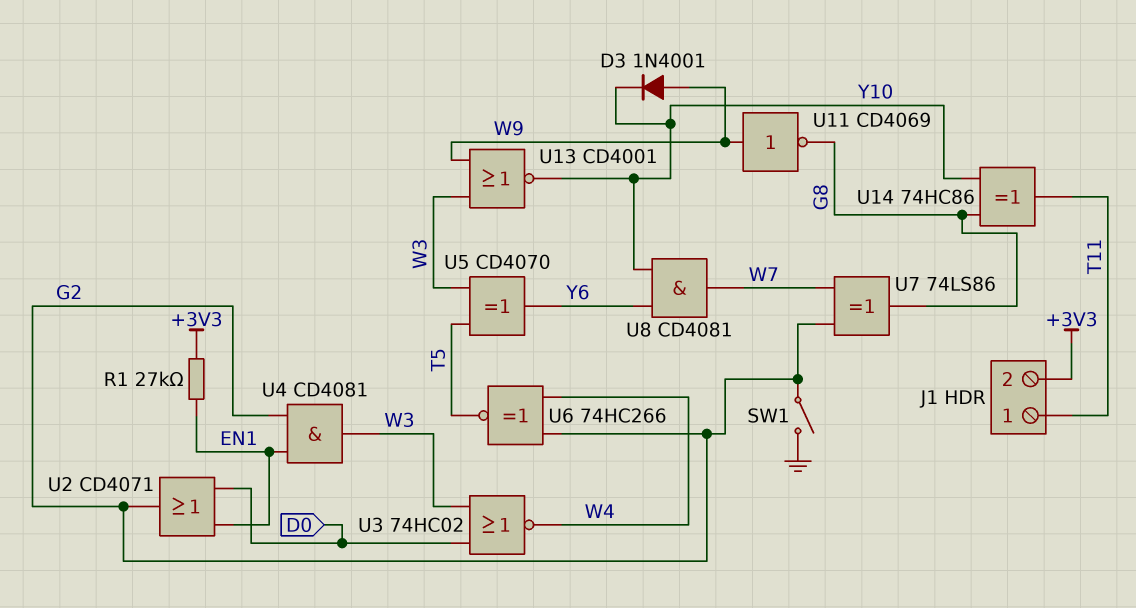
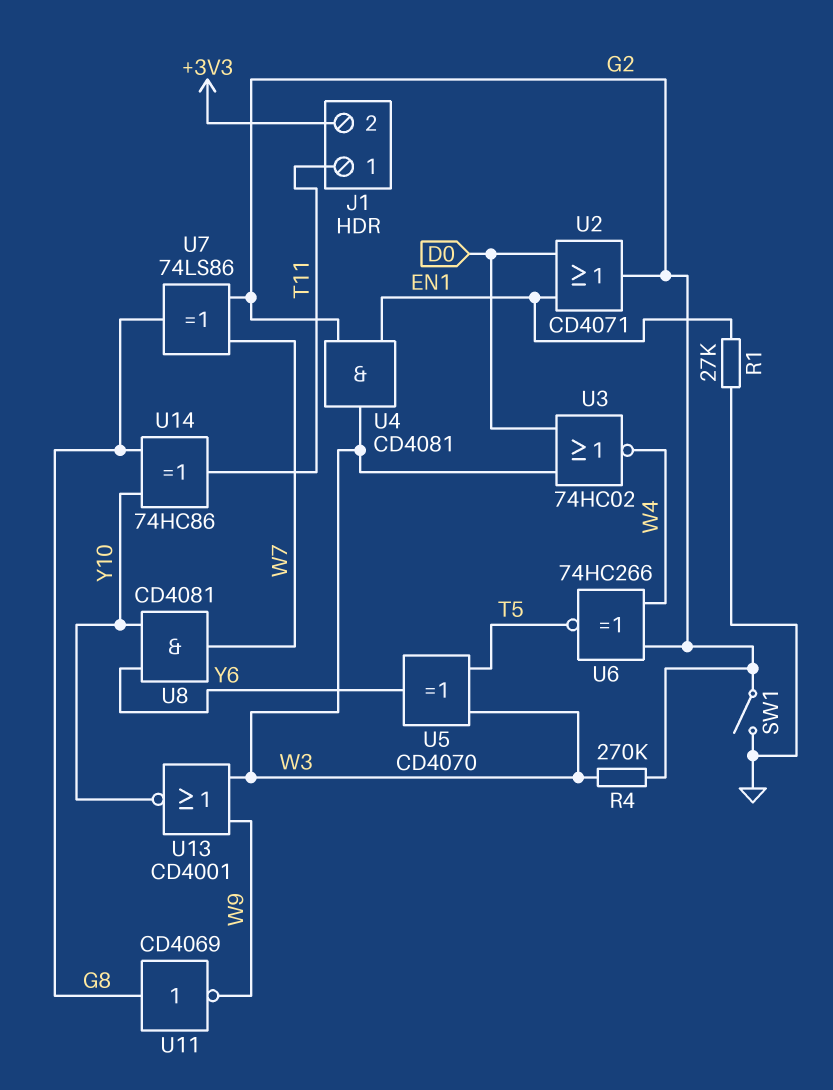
D3: diode 1N4001 (A W9, K Y10) -> none
R1: 27k (+3V3, EN1) -> 27k (EN1, GND)
R4: none -> 270k (G2, W3)
U11: NOT CD4069 (in W9, out G8) -> NOT CD4069 (in G8, out W9)

